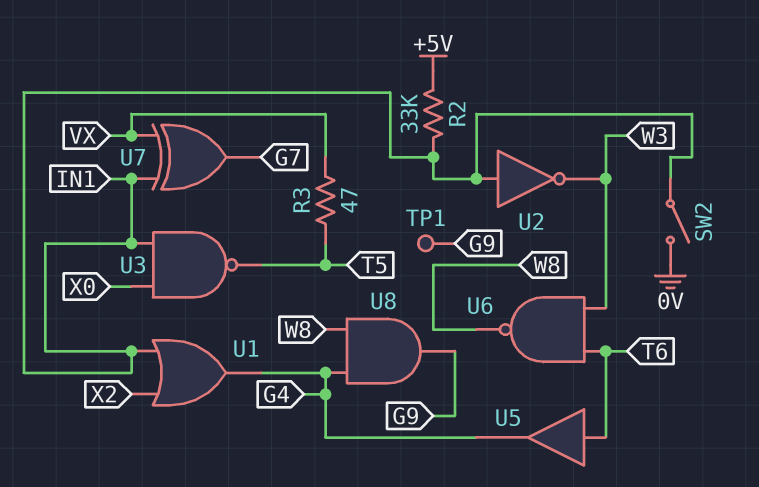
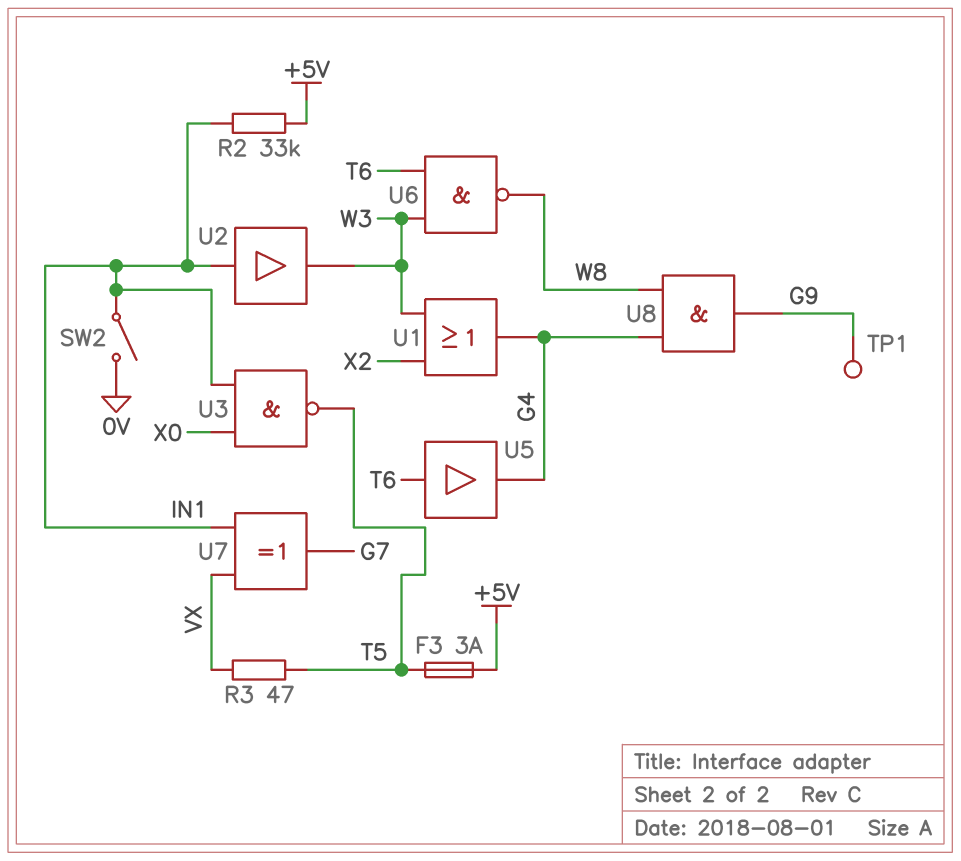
F3: none -> 3A (+5V, T5)
U1: OR (in IN1, in X2, out G4) -> OR (in W3, in X2, out G4)
U2: NOT (in IN1, out W3) -> buffer (in IN1, out W3)

